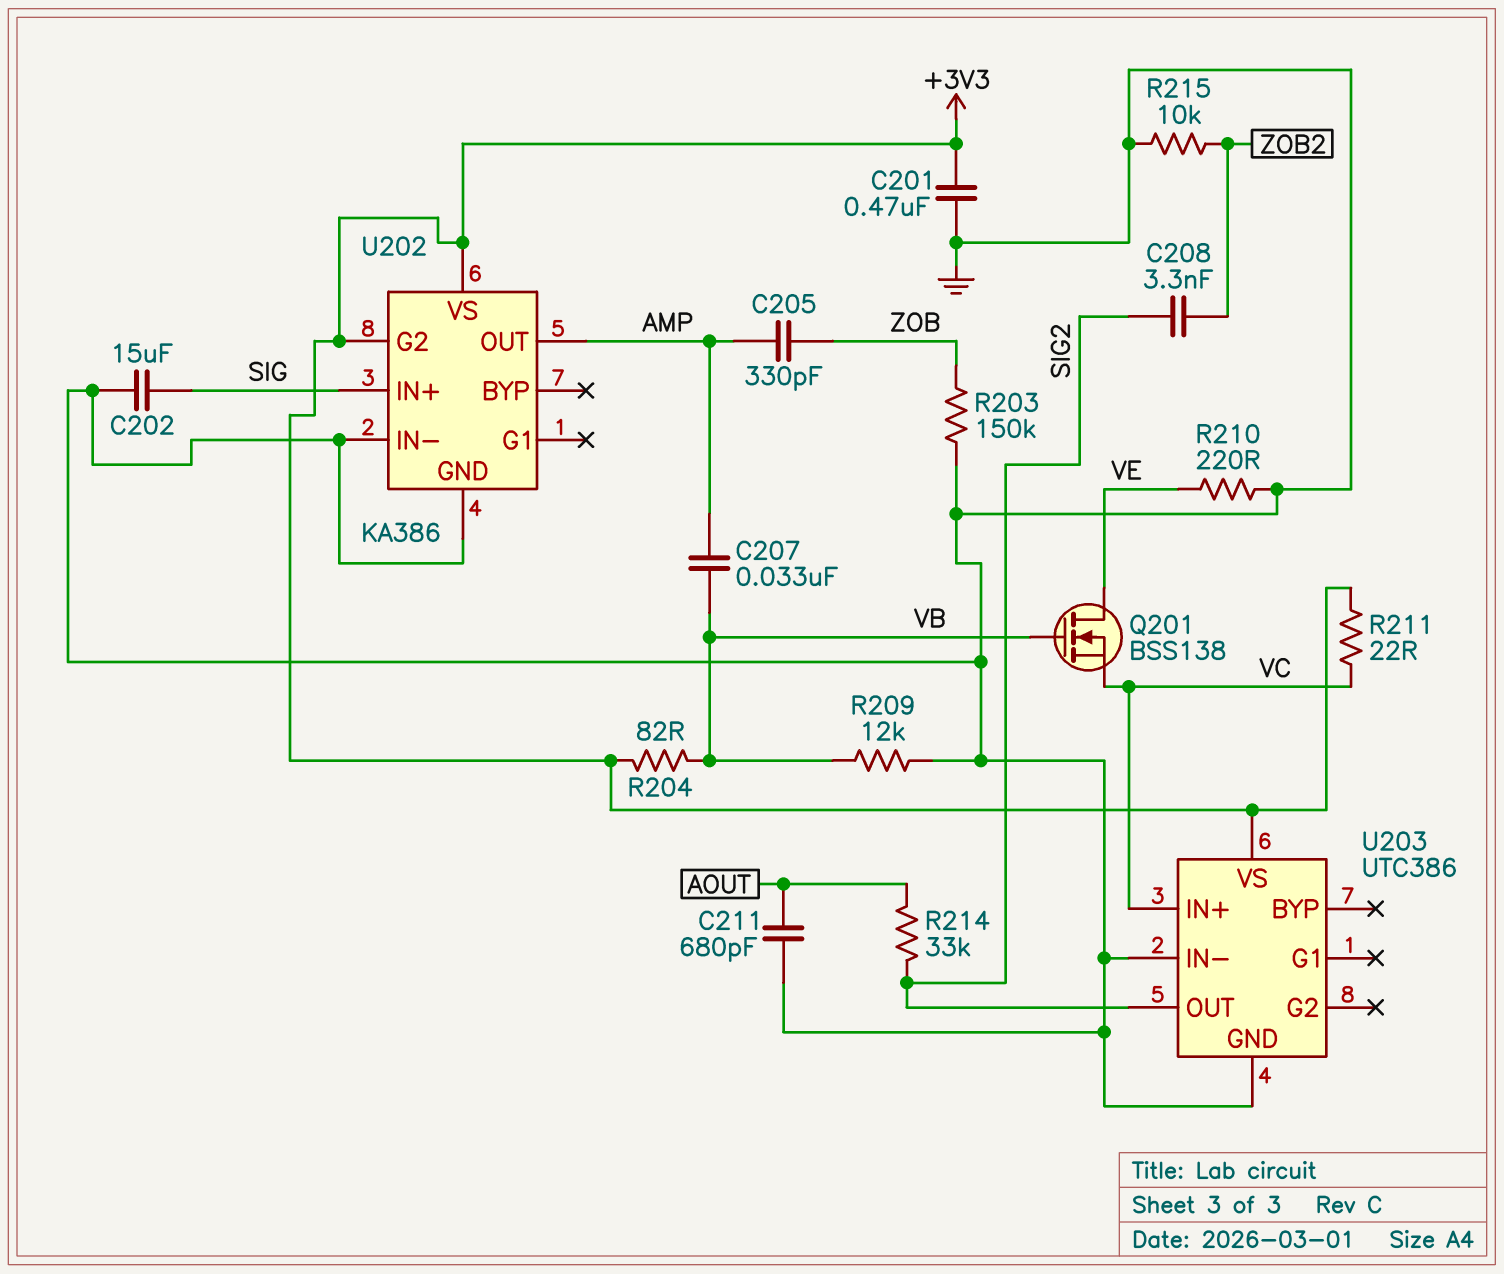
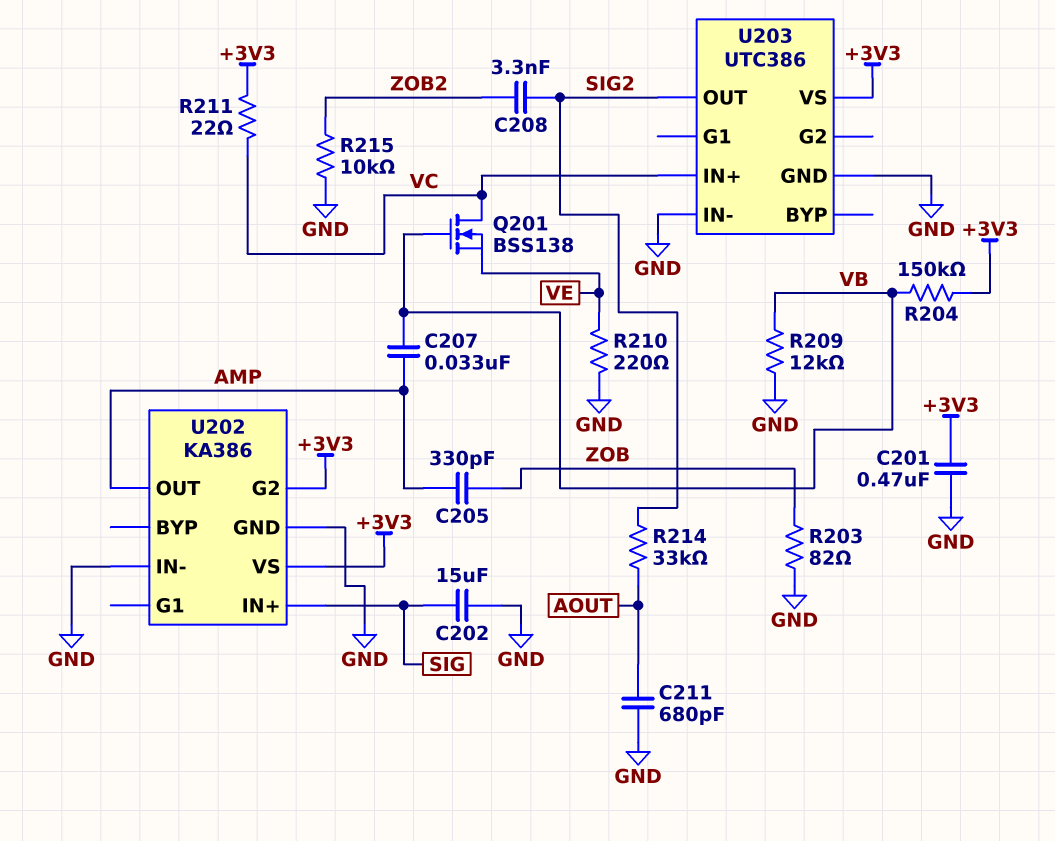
Q201: NMOS BSS138 (G VB, D VE, S VC) -> NMOS BSS138 (G VB, D VC, S VE)
R203: 150k (GND, ZOB) -> 82 (GND, ZOB)
R204: 82 (+3V3, VB) -> 150k (+3V3, VB)

